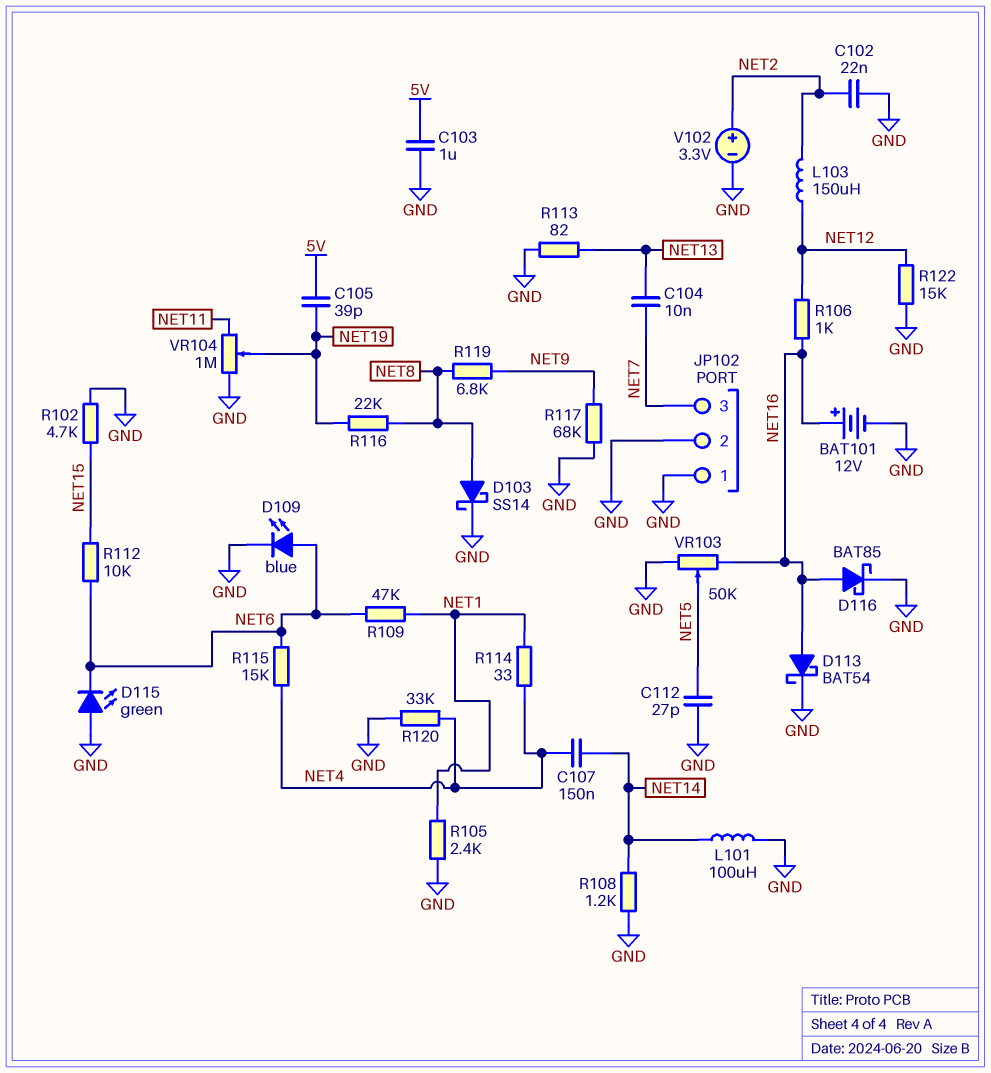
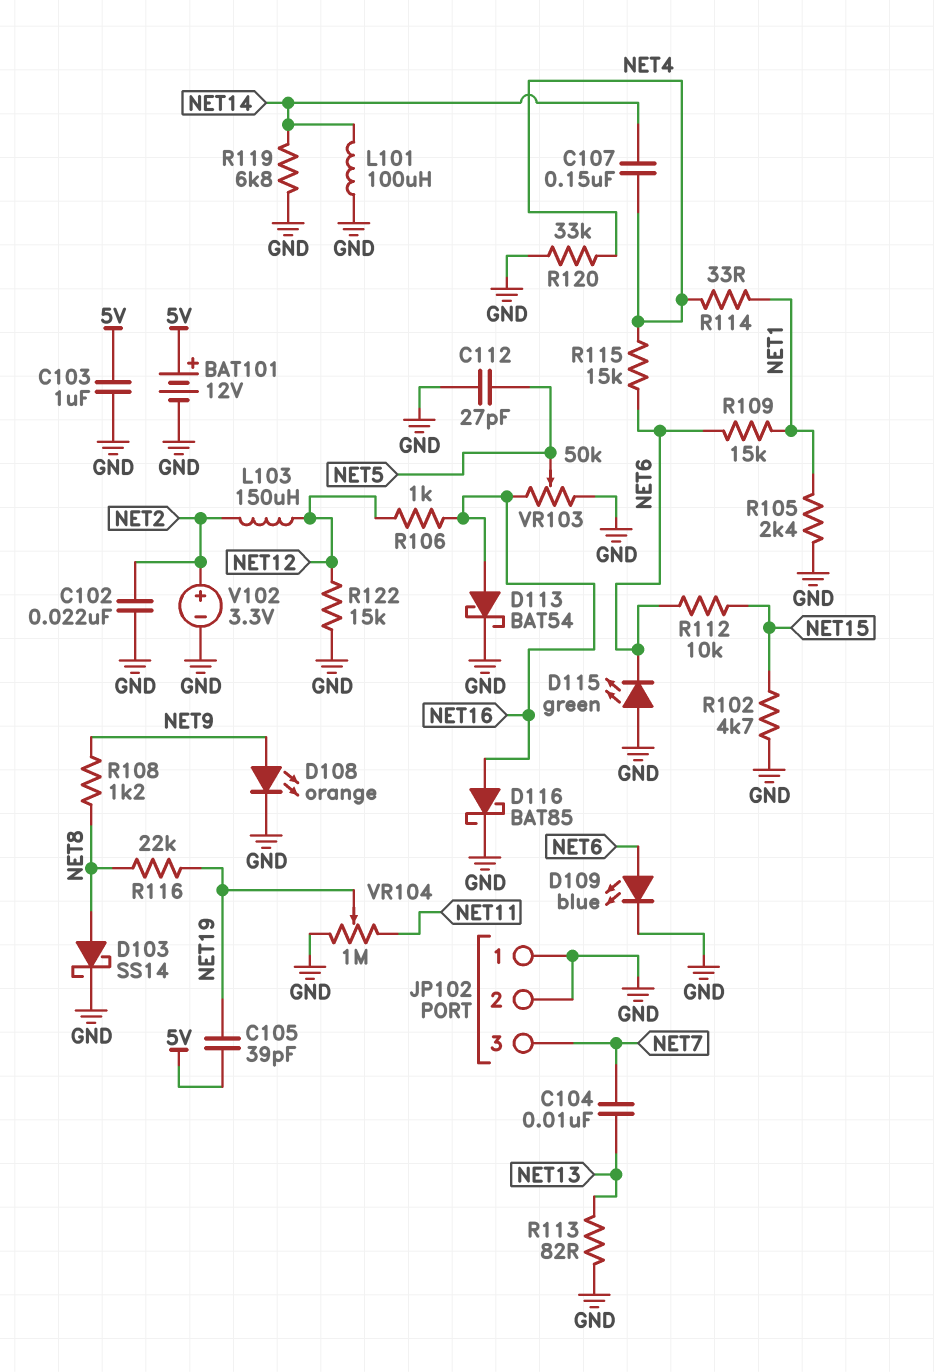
BAT101: 12V (plus NET16, minus GND) -> 12V (plus 5V, minus GND)
D108: none -> LED orange (A NET9, K GND)
R108: 1.2k (GND, NET14) -> 1.2k (NET8, NET9)
R109: 47k (NET1, NET6) -> 15k (NET1, NET6)
R117: 68k (GND, NET9) -> none
R119: 6.8k (NET8, NET9) -> 6.8k (GND, NET14)

